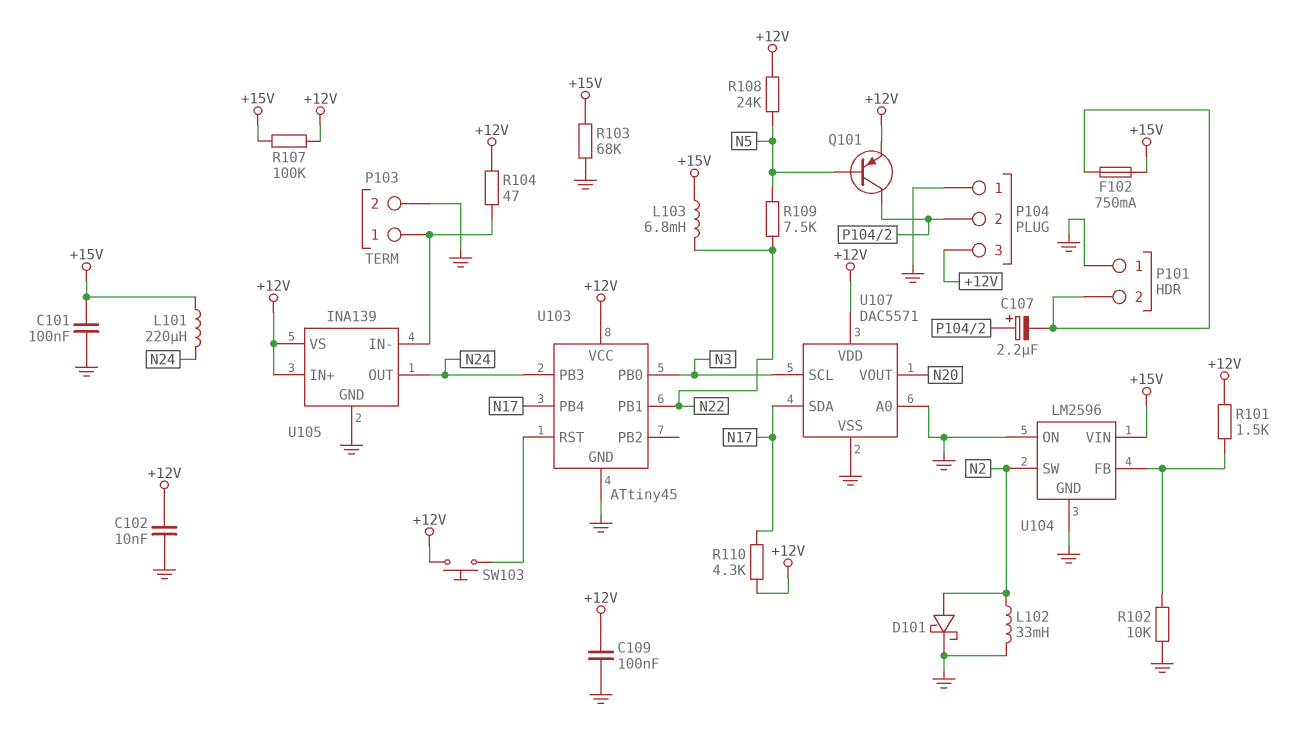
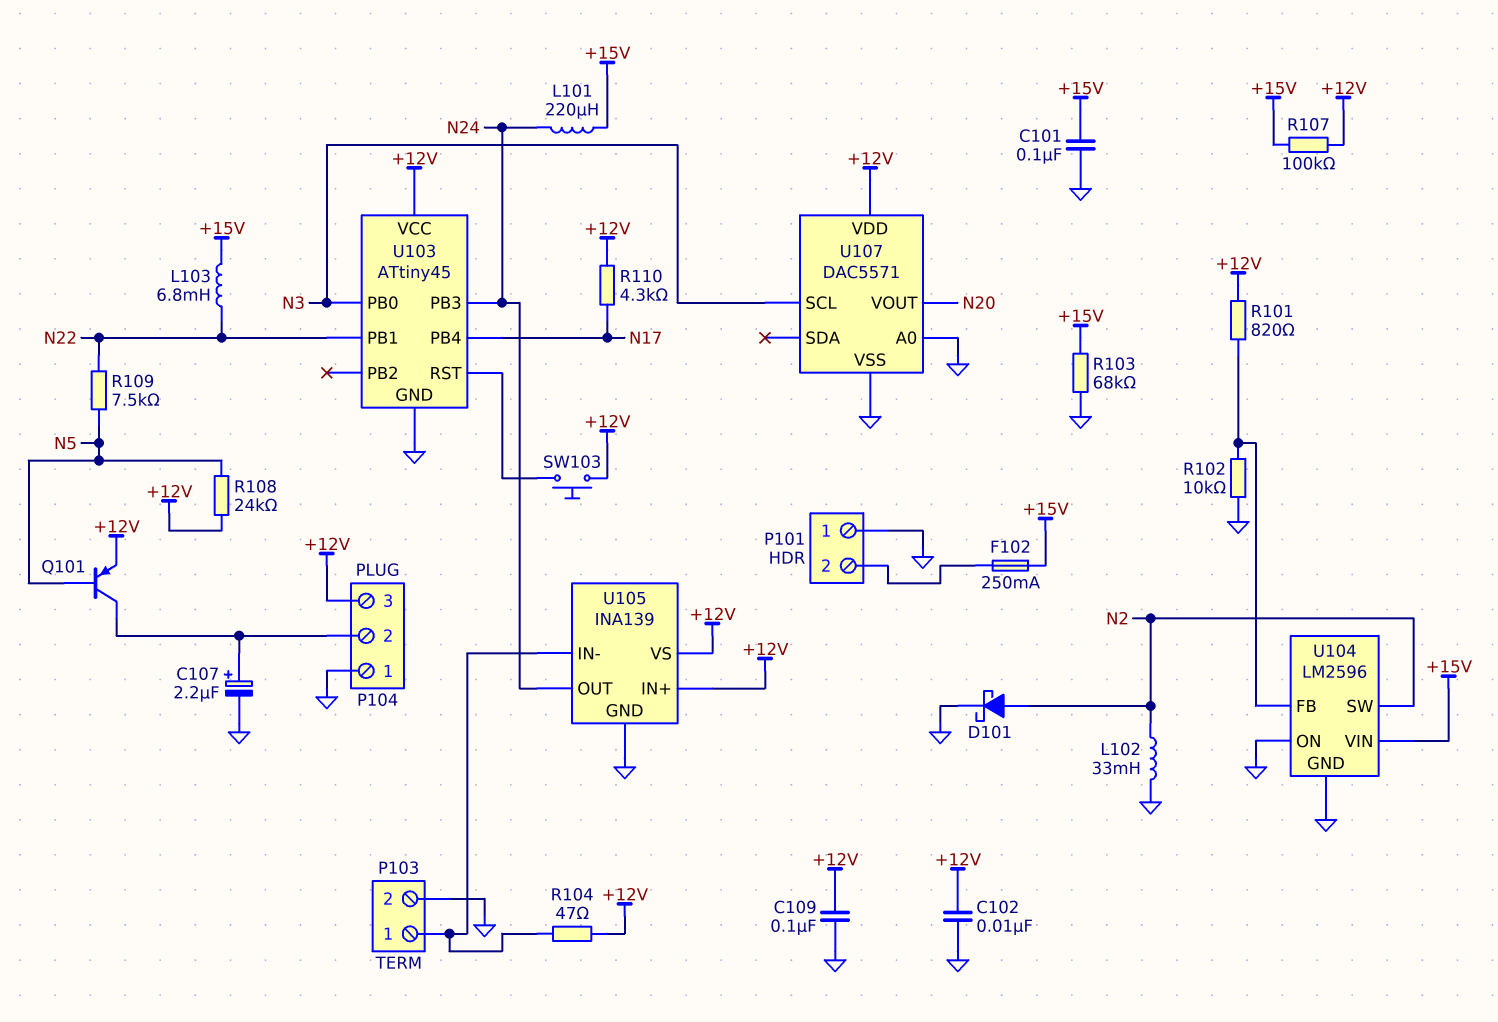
C107: 2.2uF (plus P104/2, minus P101/2) -> 2.2uF (plus P104/2, minus GND)
F102: 750mA (+15V, P101/2) -> 250mA (+15V, P101/2)
R101: 1.5k (+12V, U104/FB) -> 820 (+12V, U104/FB)
U107 pin SDA: N17 -> none

